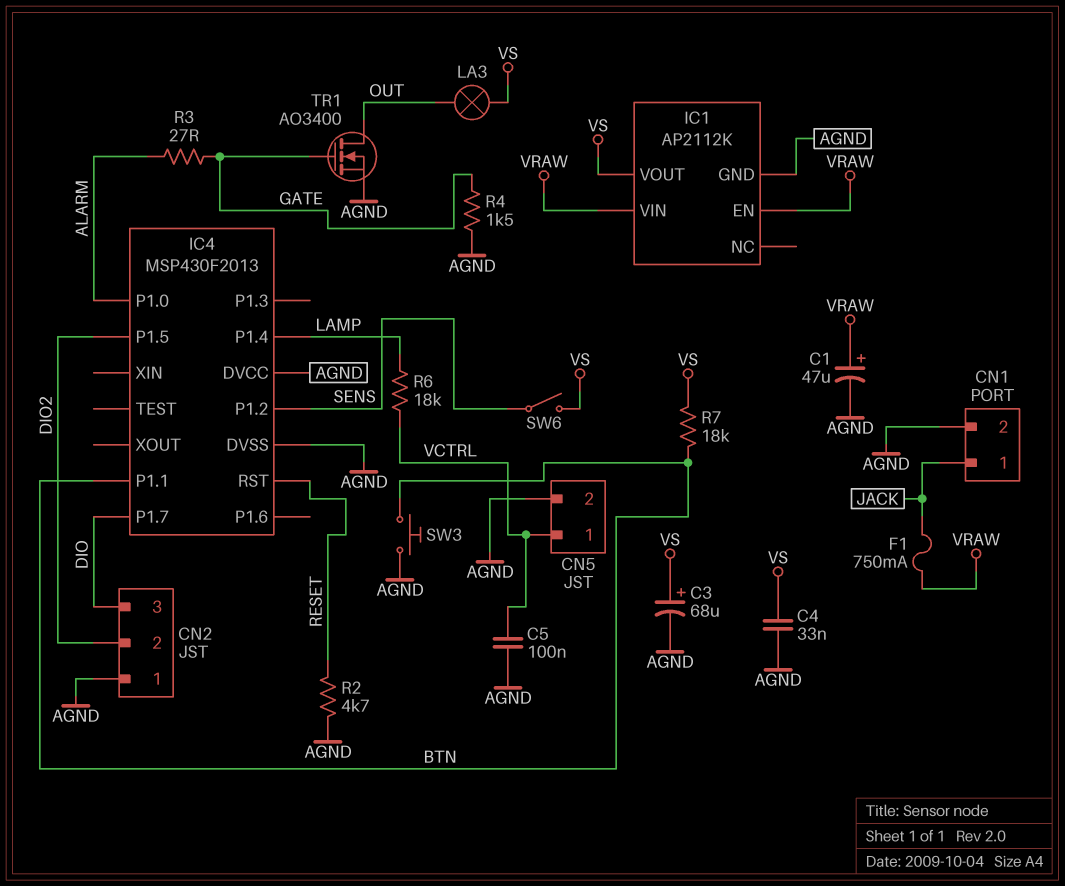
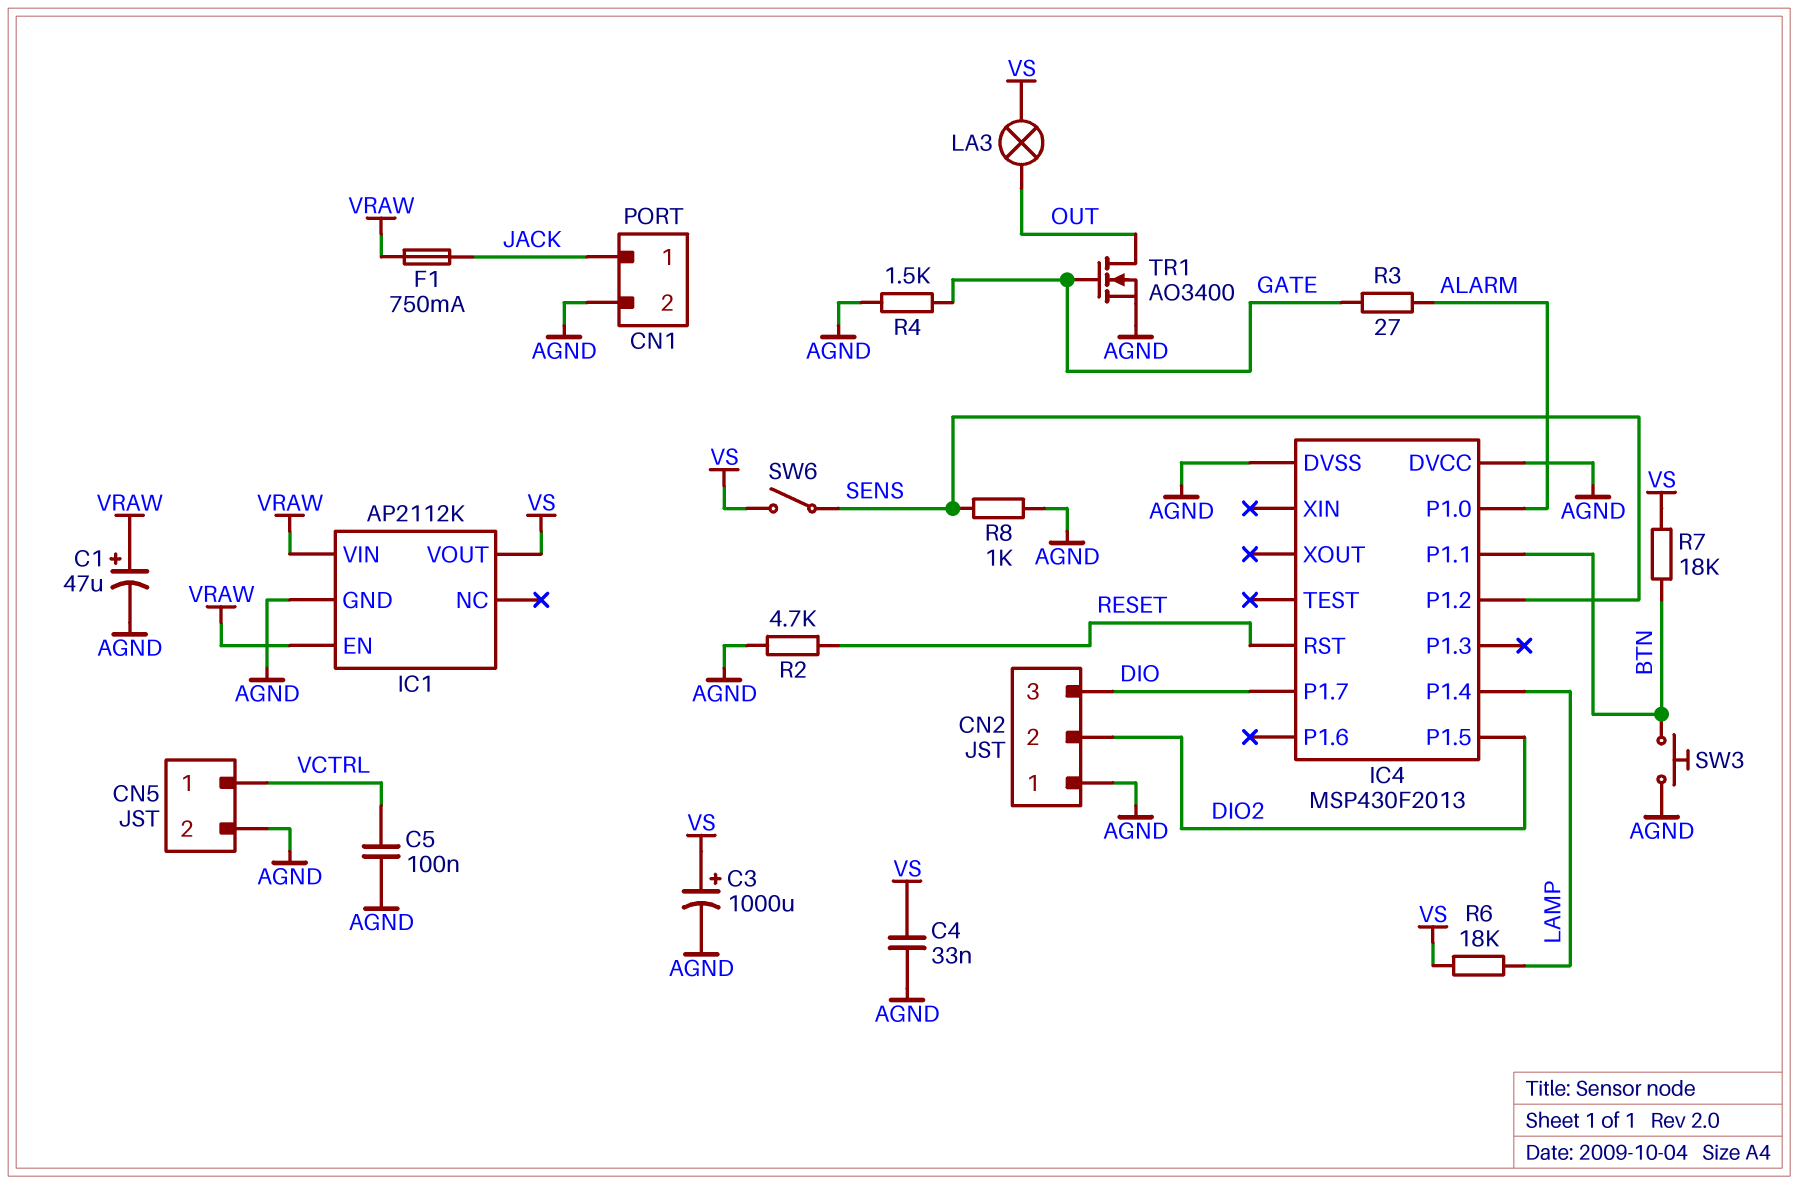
C3: 68uF (plus VS, minus AGND) -> 1000uF (plus VS, minus AGND)
R6: 18k (LAMP, VCTRL) -> 18k (LAMP, VS)
R8: none -> 1k (AGND, SENS)

